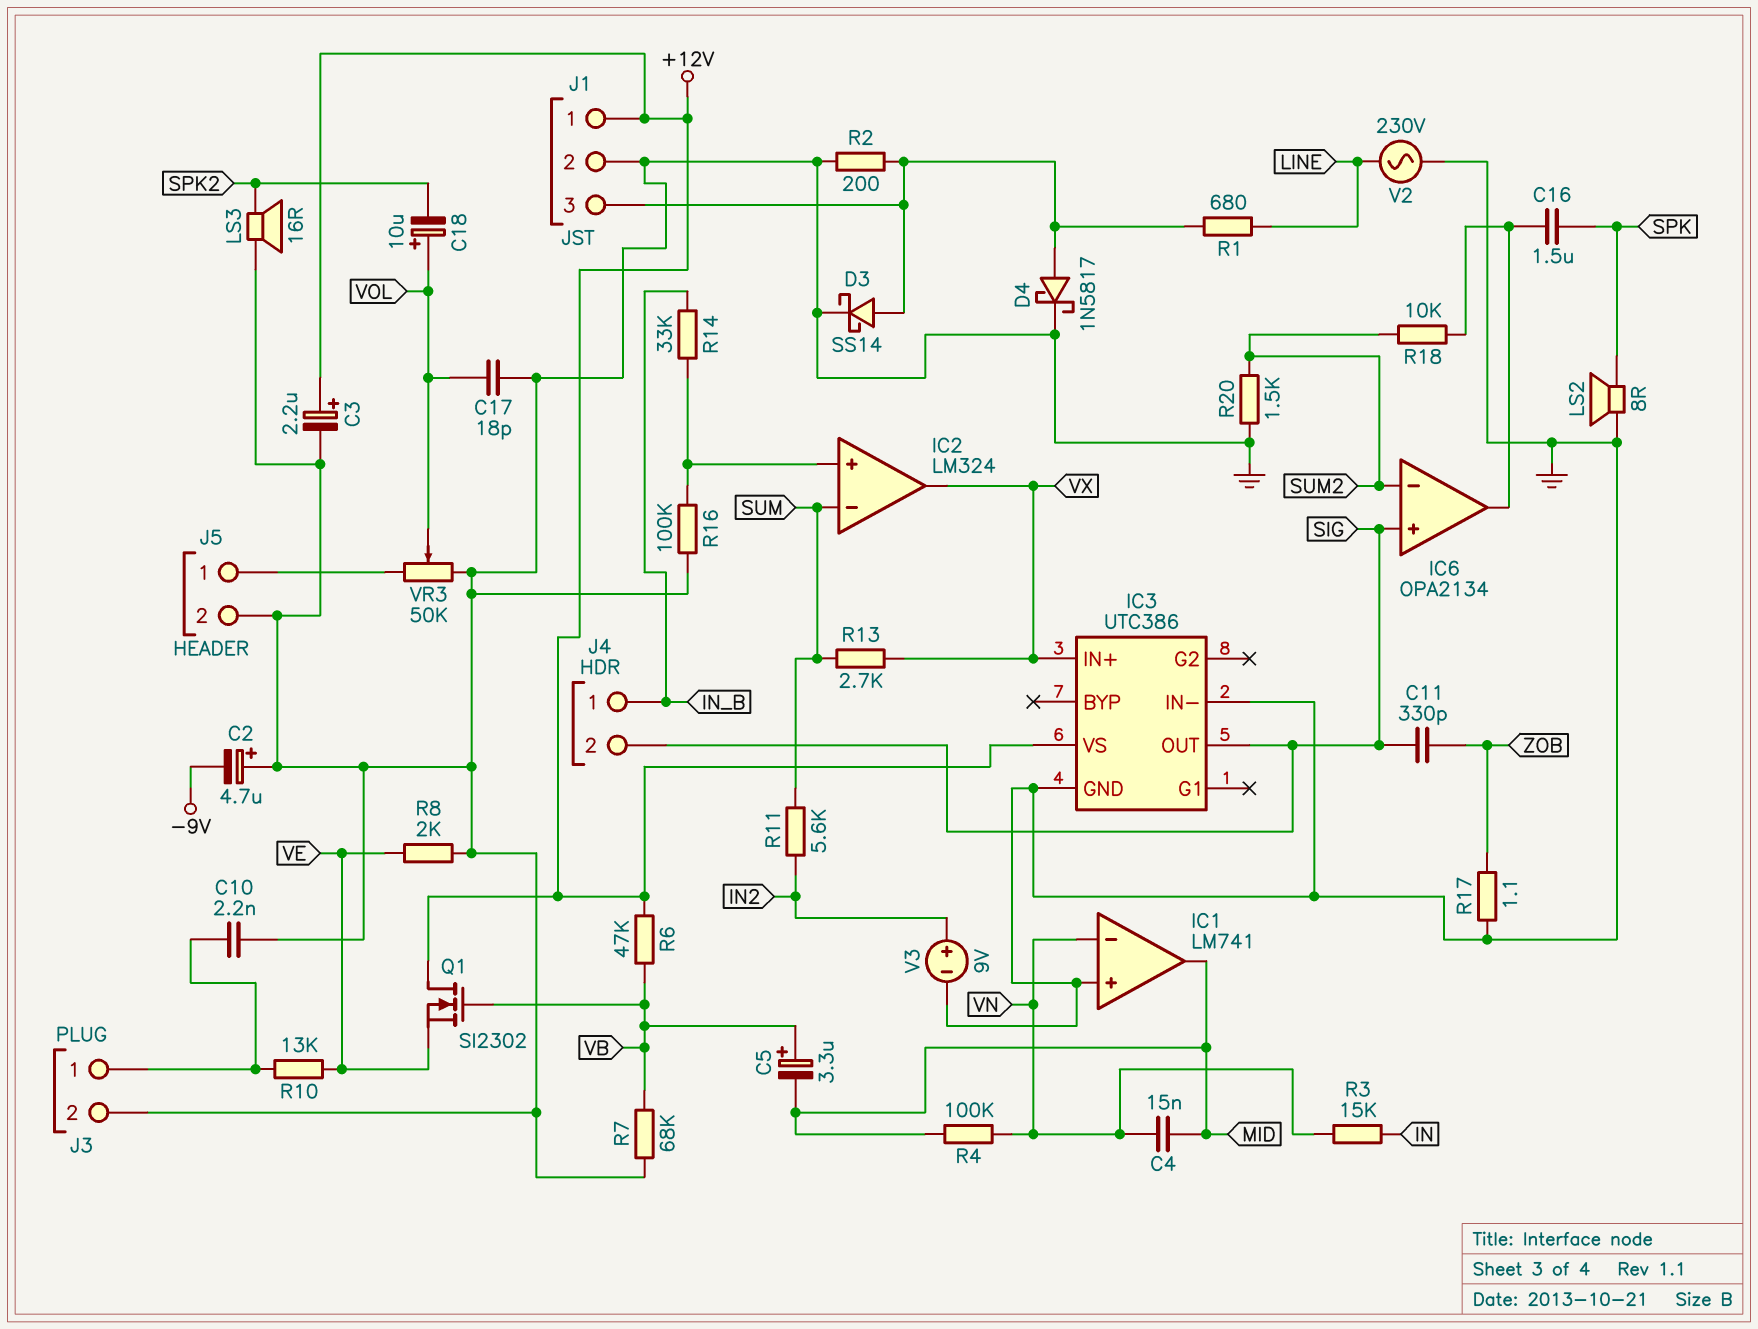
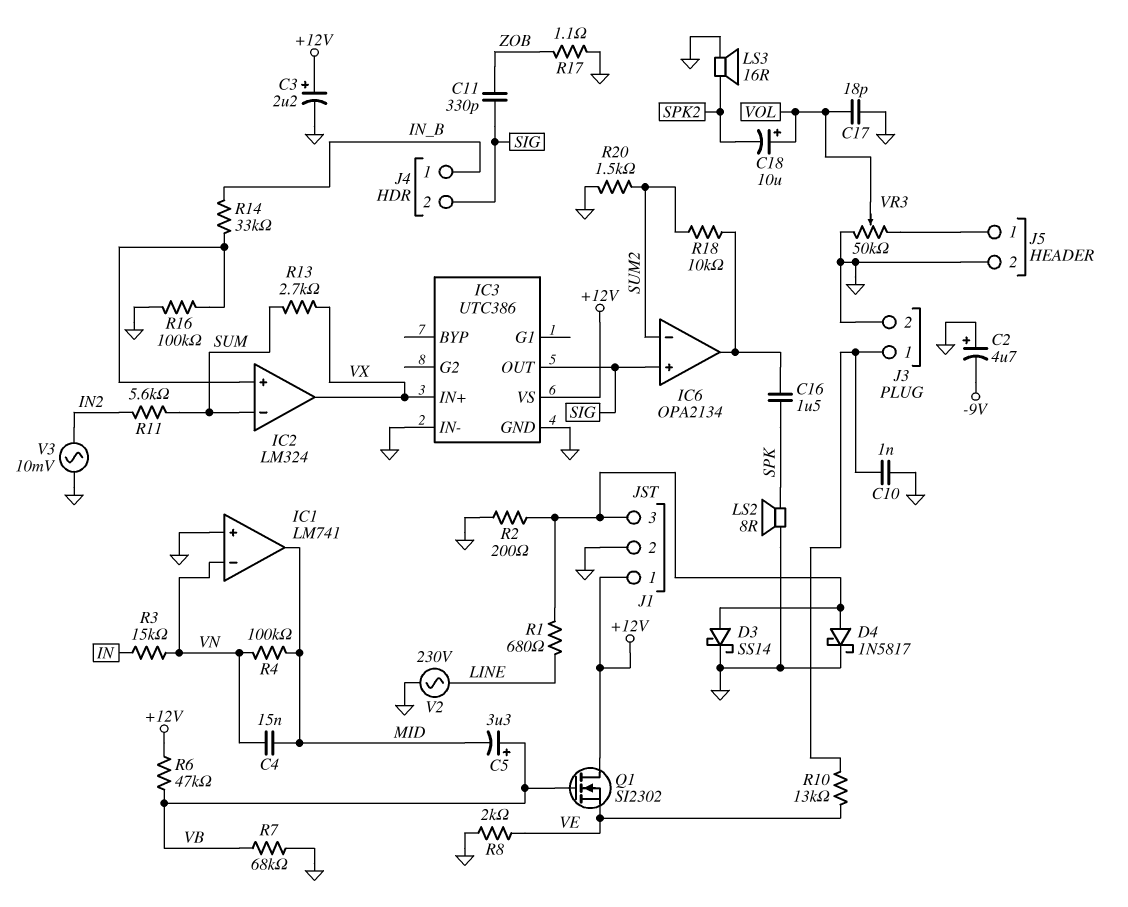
C10: 2.2nF (GND, J3/1) -> 1nF (GND, J3/1)
V3: 9V (plus IN2, minus GND) -> AC 10mV (GND, IN2)

